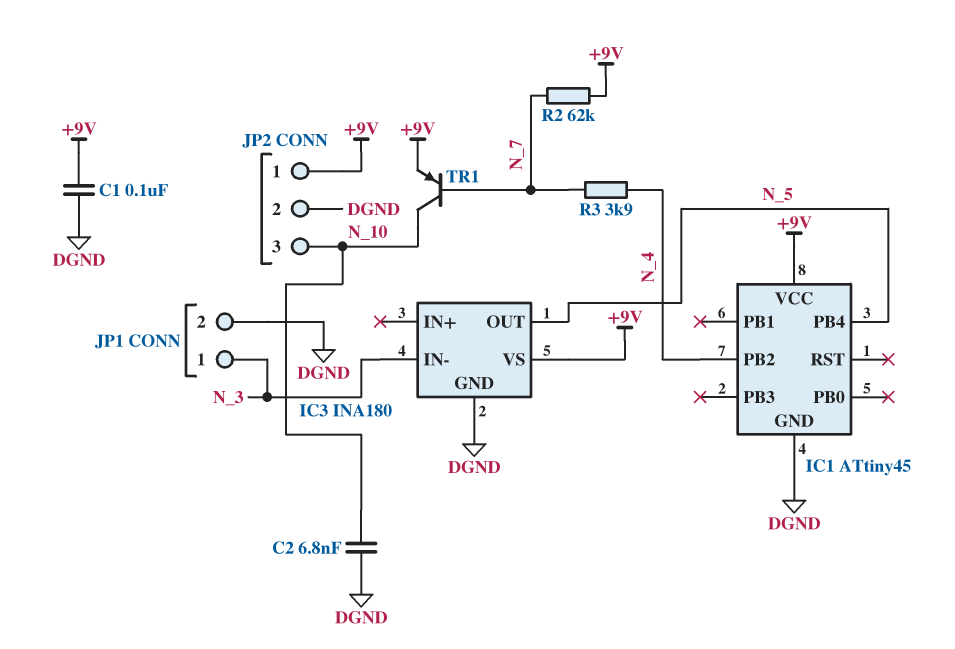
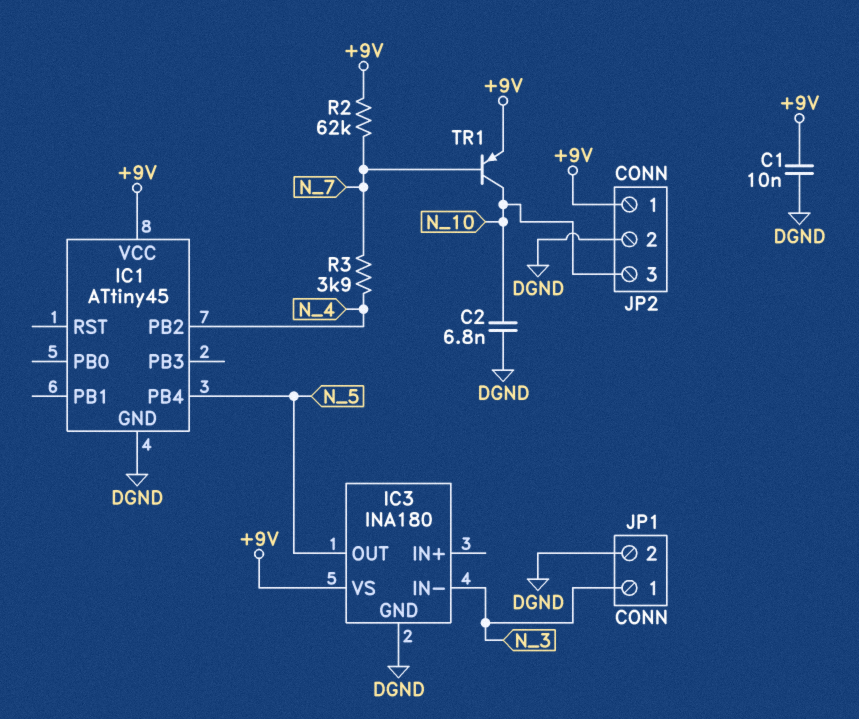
C1: 100nF (+9V, DGND) -> 10nF (+9V, DGND)

